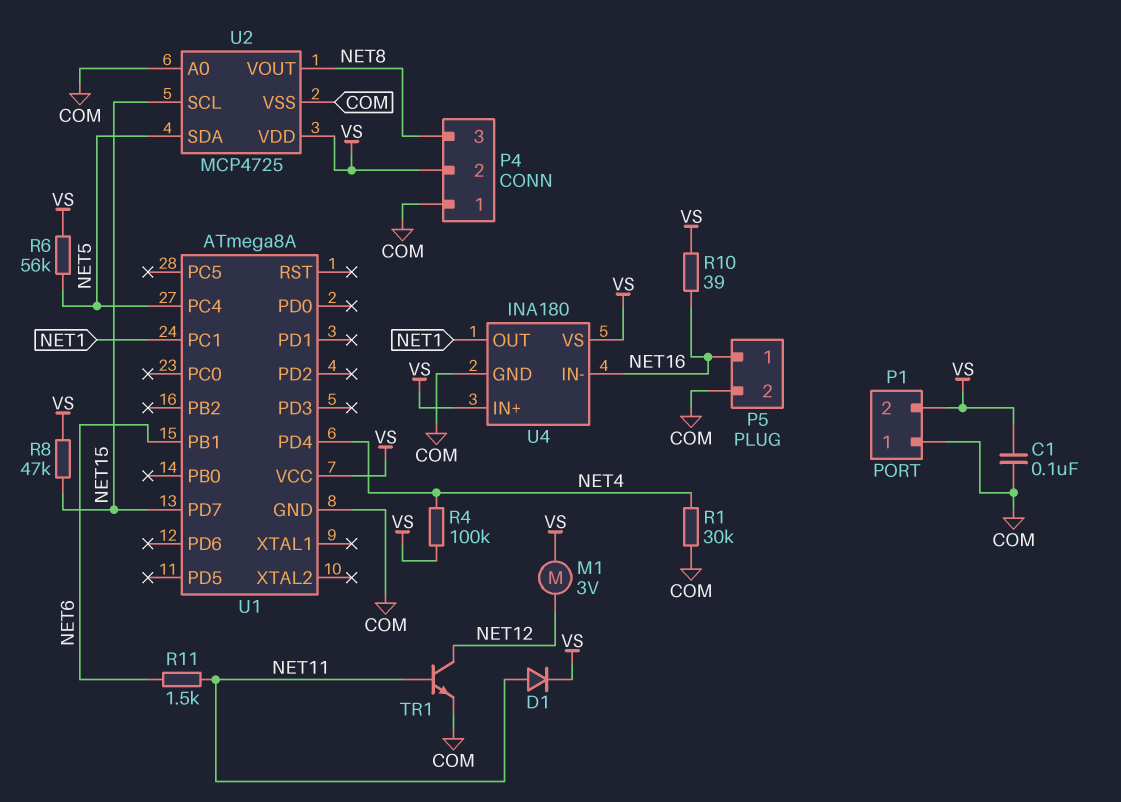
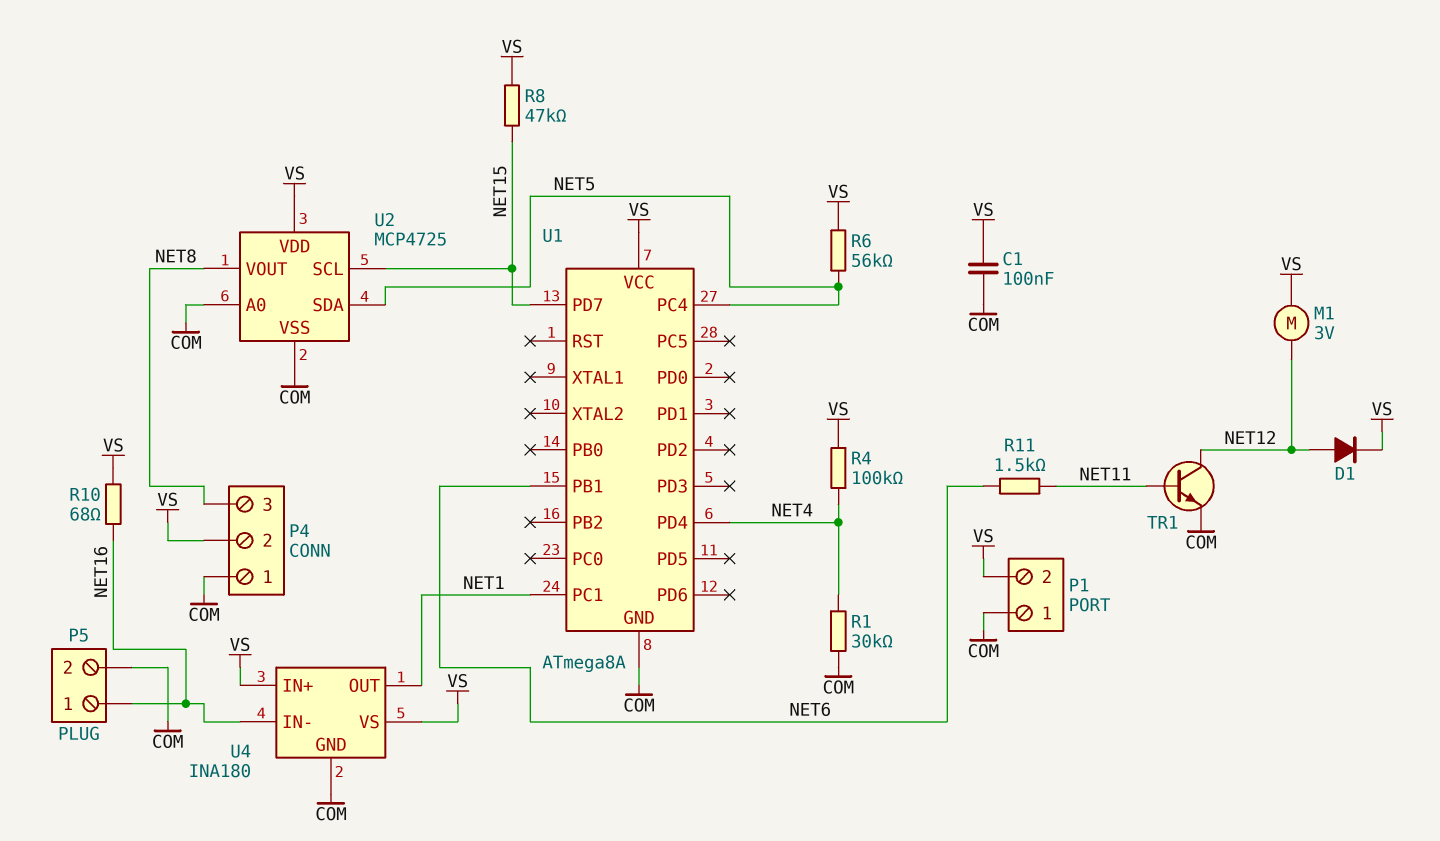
D1: diode (A NET11, K VS) -> diode (A NET12, K VS)
R10: 39 (NET16, VS) -> 68 (NET16, VS)

